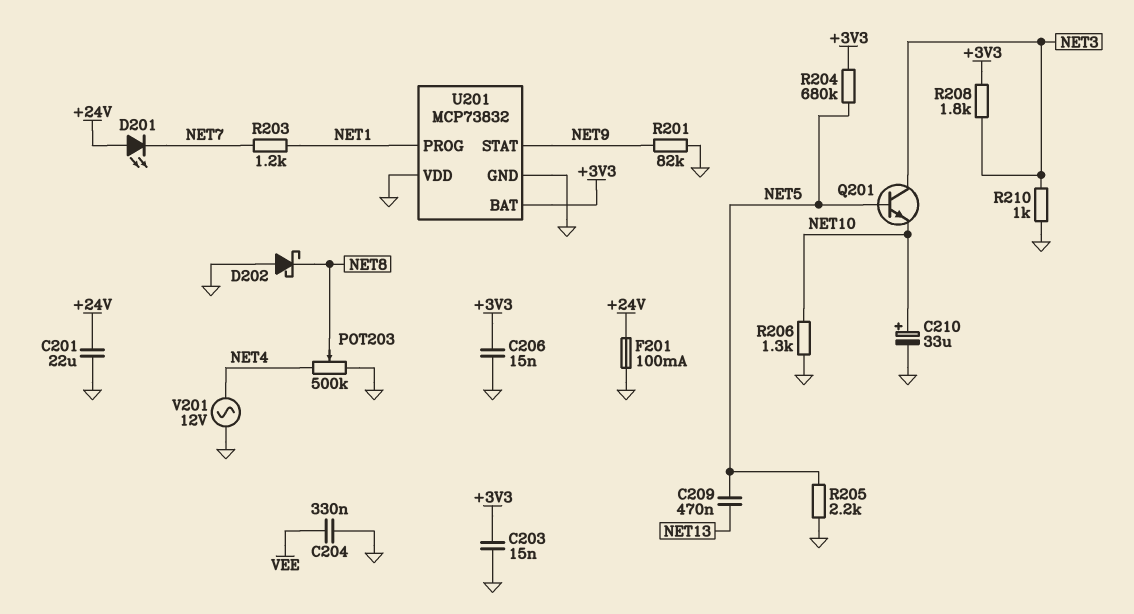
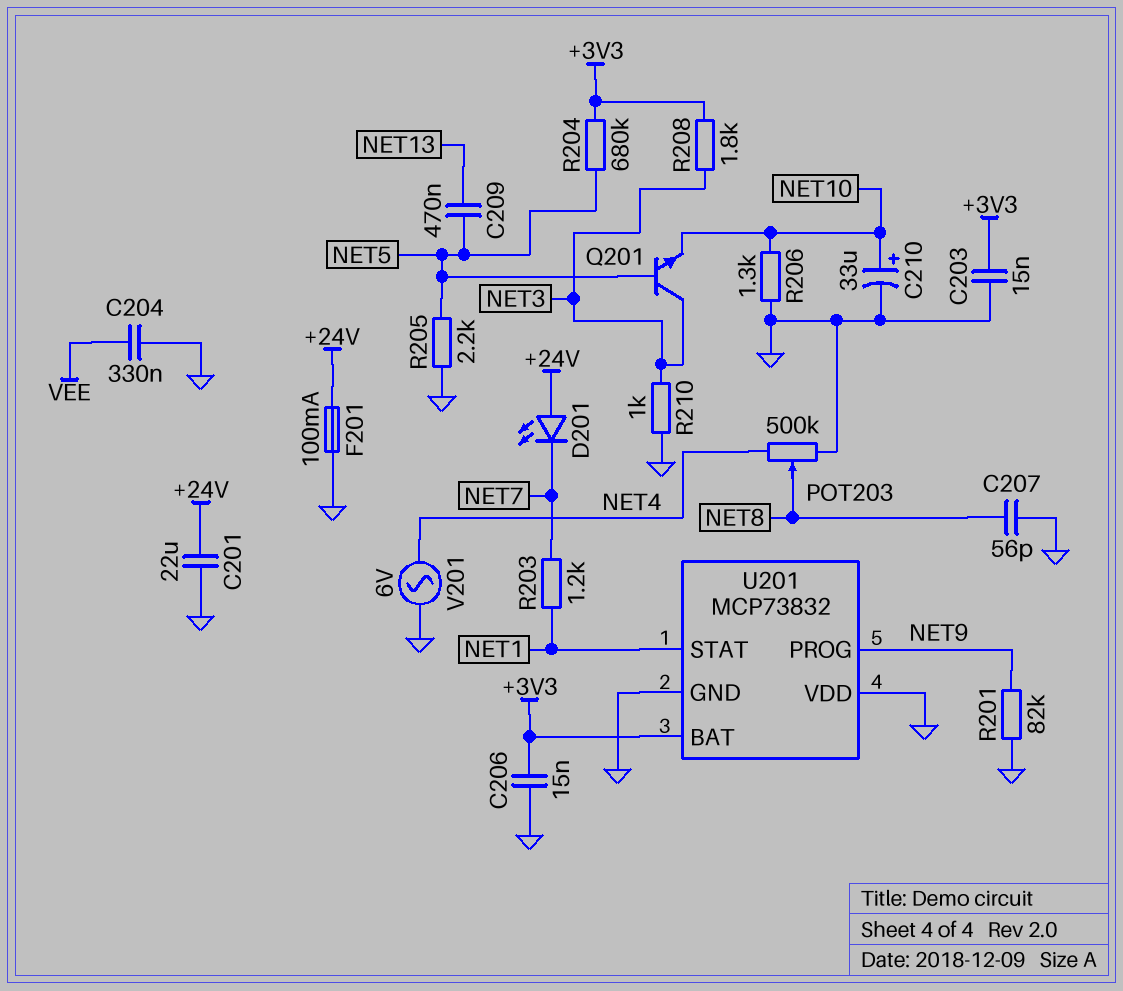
C207: none -> 56pF (GND, NET8)
D202: schottky (A GND, K NET8) -> none
U201 pin PROG: NET1 -> NET9
U201 pin STAT: NET9 -> NET1
V201: AC 12V (GND, NET4) -> AC 6V (GND, NET4)

